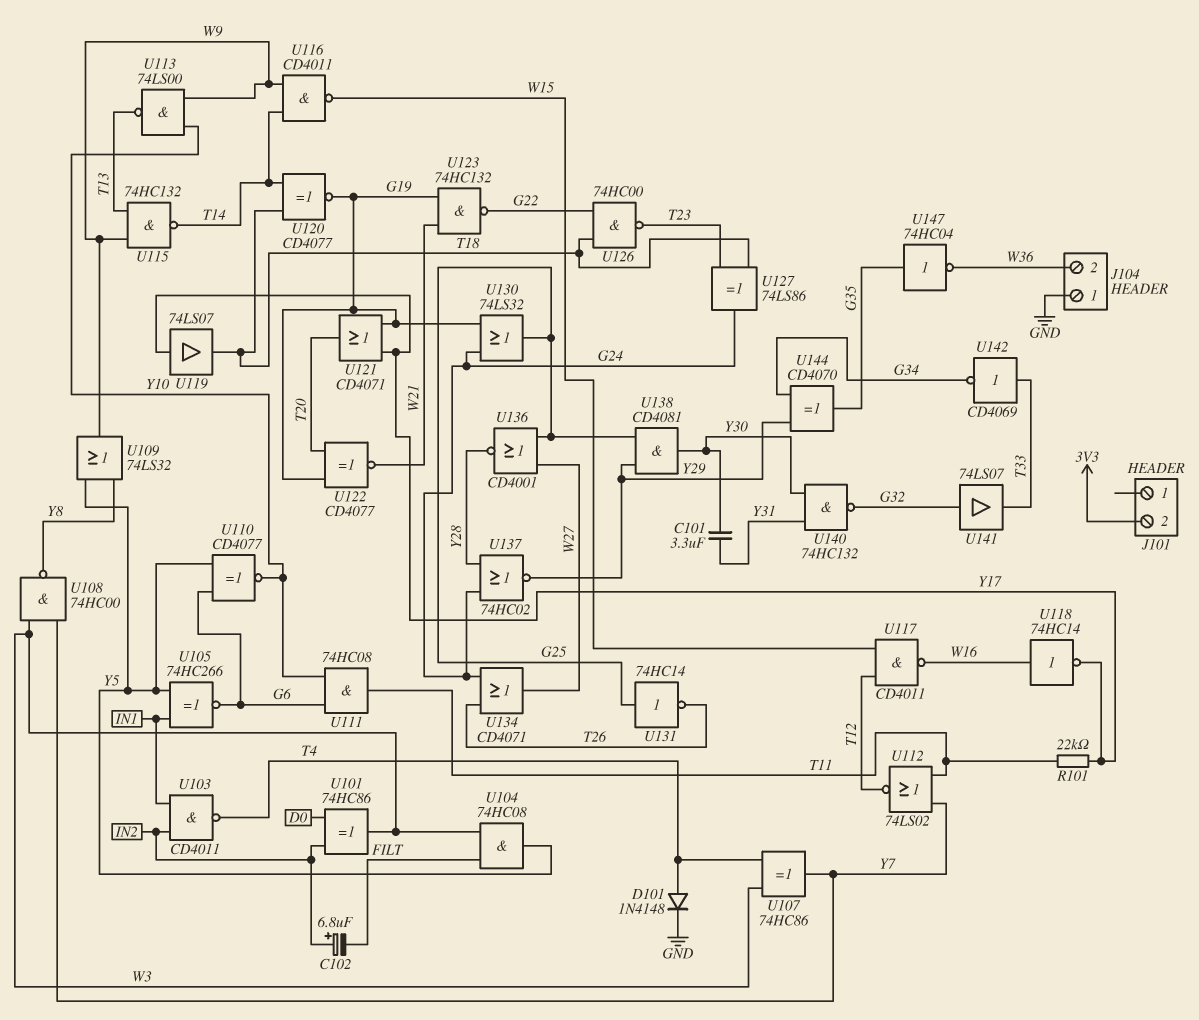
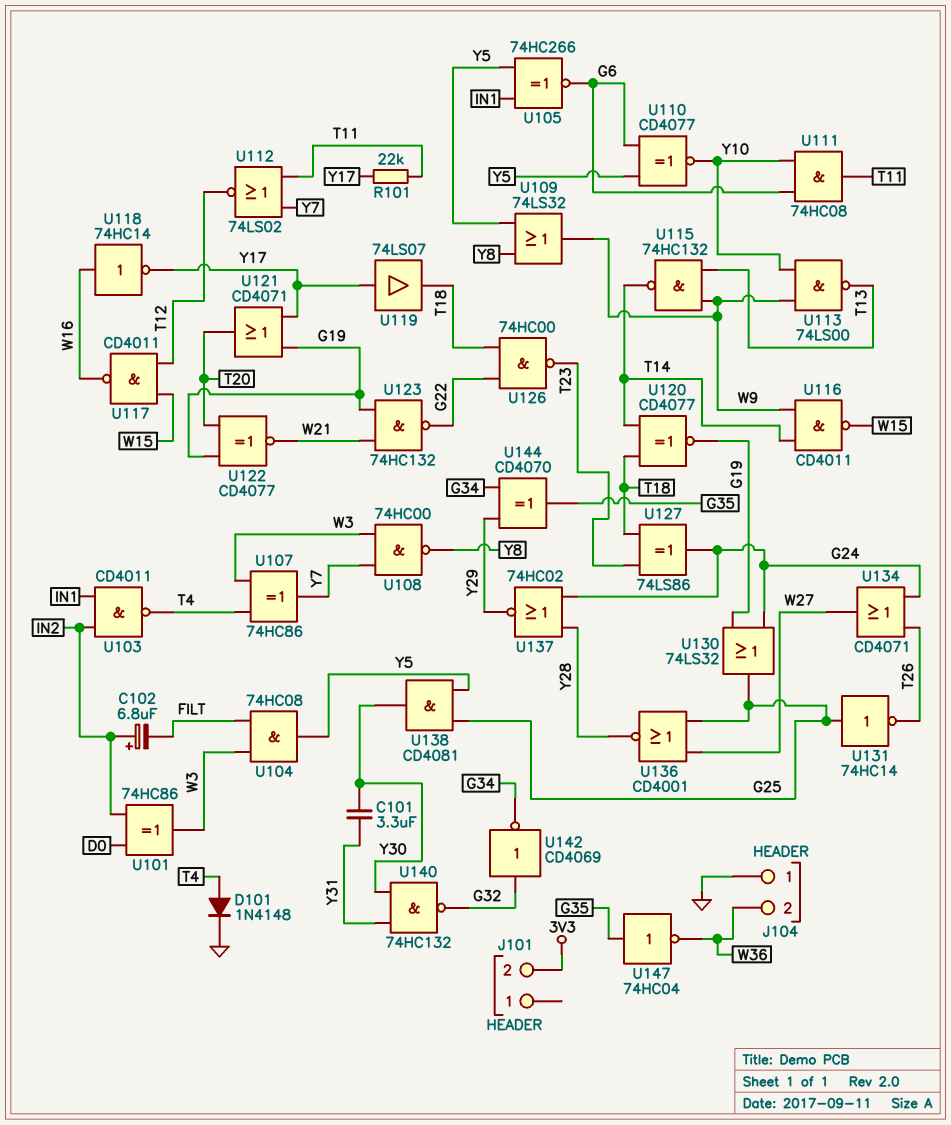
U138: AND CD4081 (in G25, in Y29, out Y30) -> AND CD4081 (in G25, in Y5, out Y30)
U141: buffer 74LS07 (in G32, out T33) -> none
U142: NOT CD4069 (in T33, out G34) -> NOT CD4069 (in G32, out G34)

